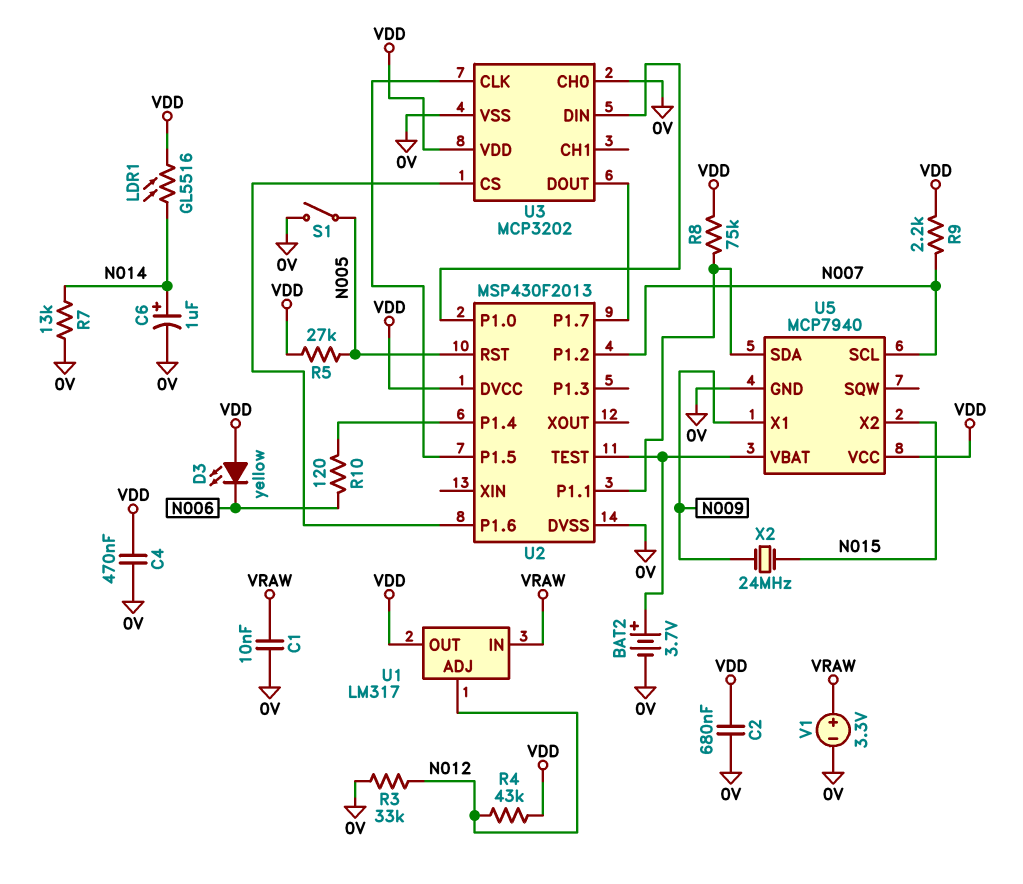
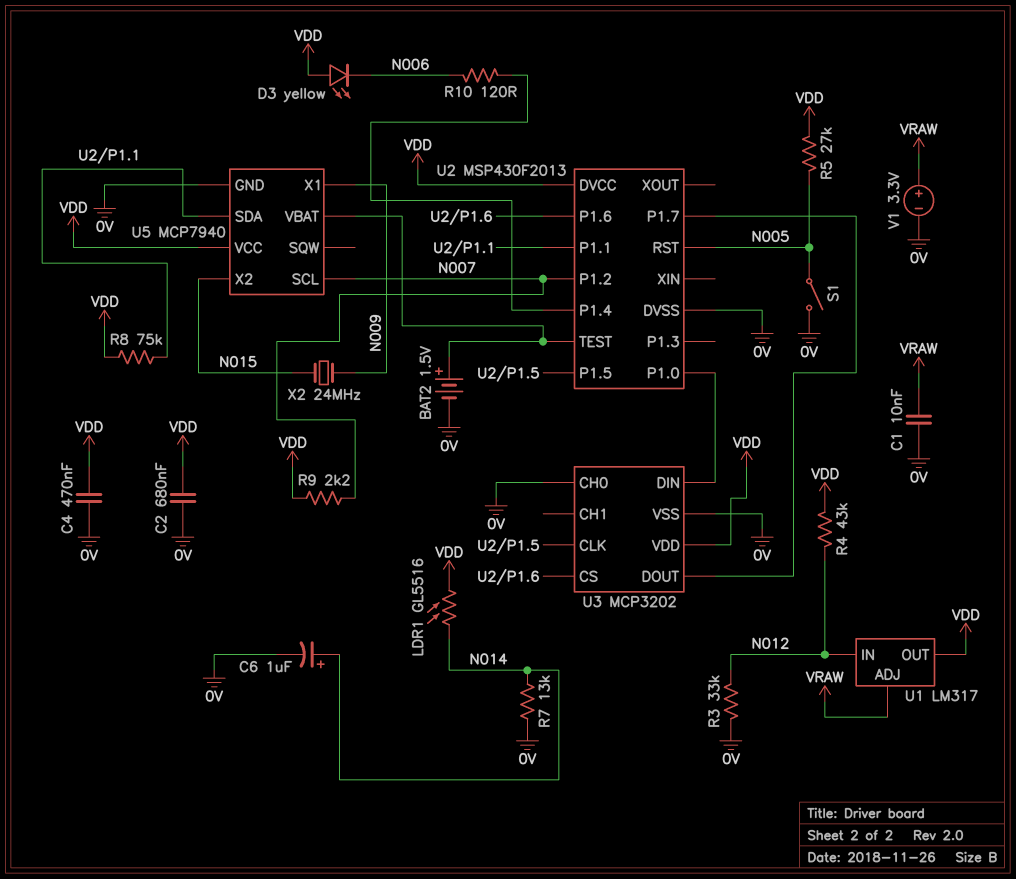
BAT2: 3.7V (plus U2/TEST, minus 0V) -> 1.5V (plus U2/TEST, minus 0V)
U1 pin ADJ: N012 -> VRAW
U1 pin IN: VRAW -> N012

